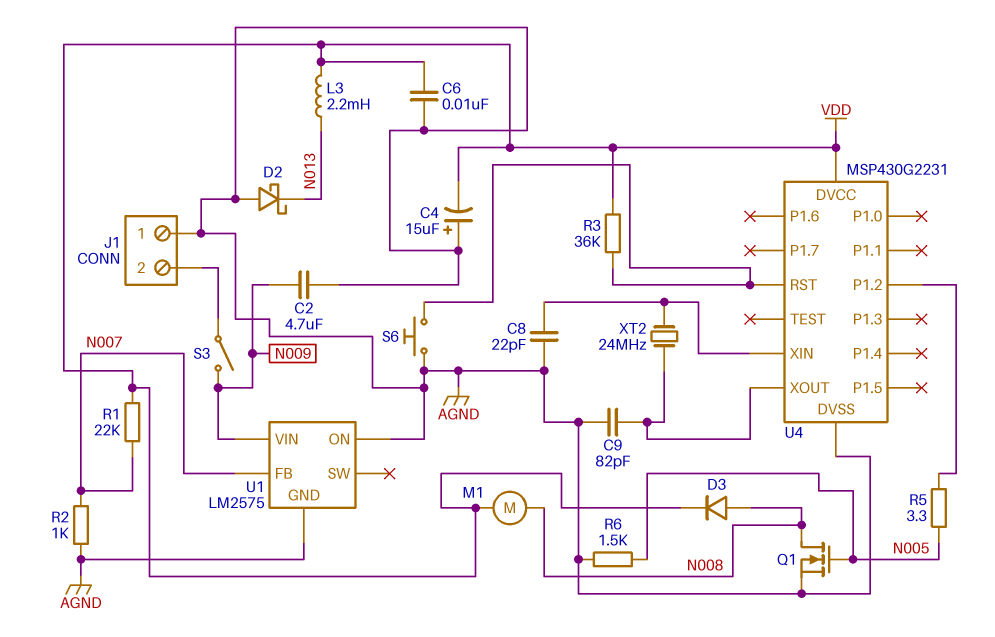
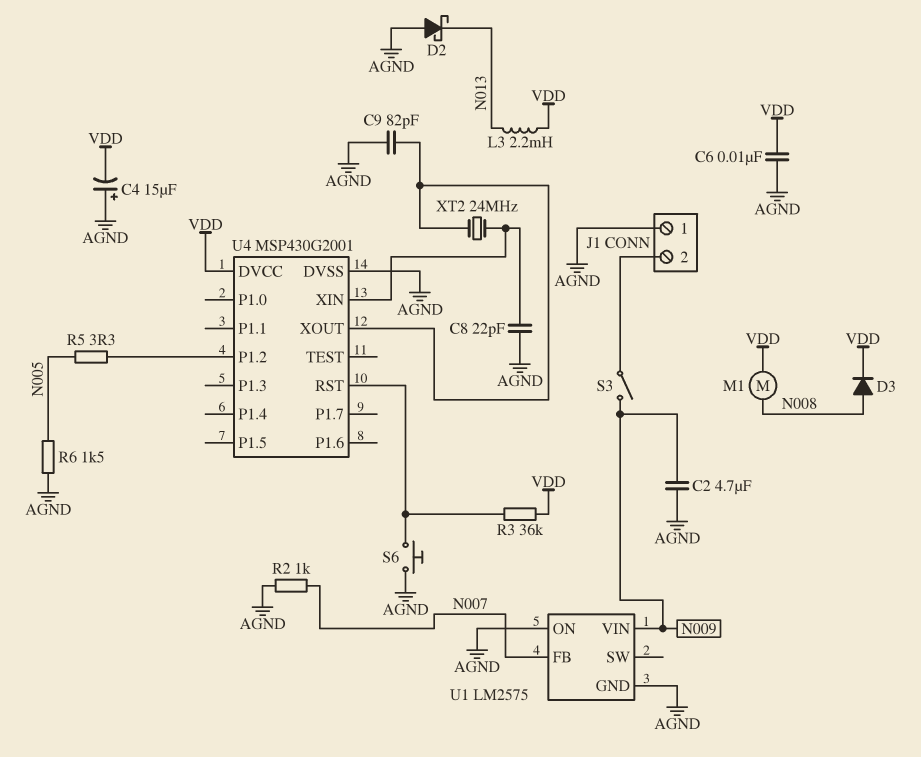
Q1: NMOS (G N005, D N008, S AGND) -> none
R1: 22k (N007, VDD) -> none
U4: MSP430G2231 -> MSP430G2001

